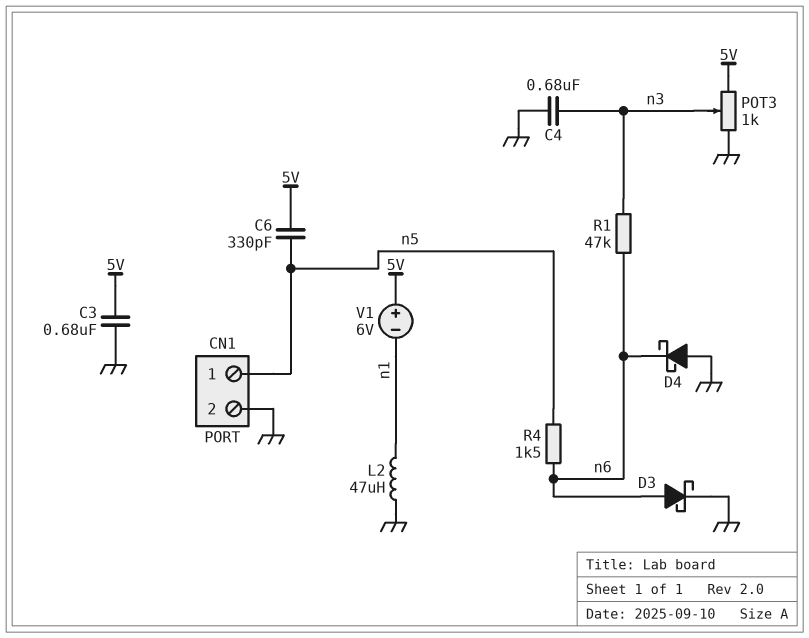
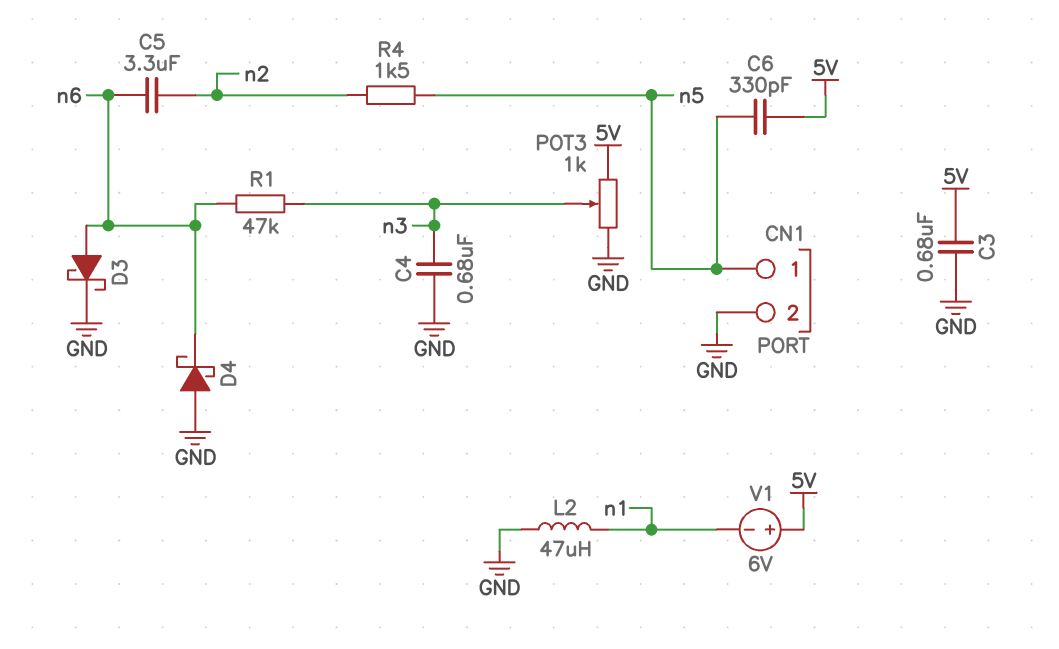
C5: none -> 3.3uF (n2, n6)
R4: 1.5k (n5, n6) -> 1.5k (n2, n5)

